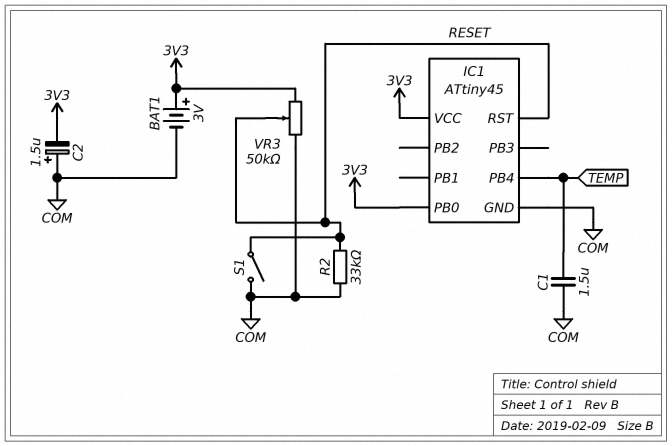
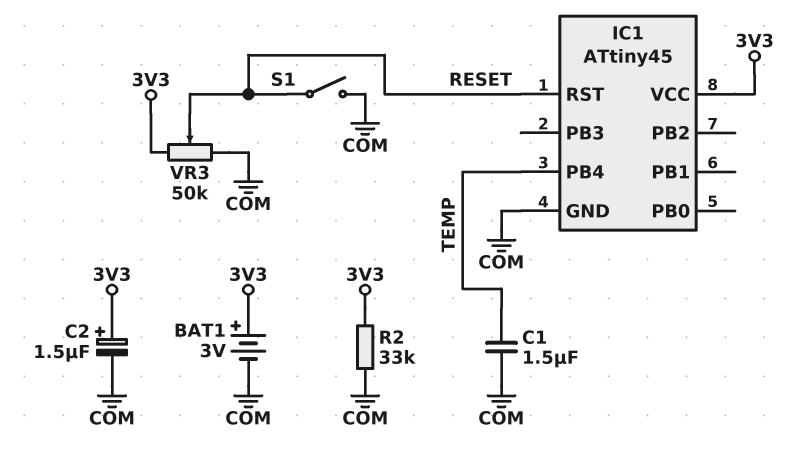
C2: 1.5uF (plus COM, minus 3V3) -> 1.5uF (plus 3V3, minus COM)
IC1 pin PB0: 3V3 -> none
R2: 33k (COM, RESET) -> 33k (3V3, COM)

